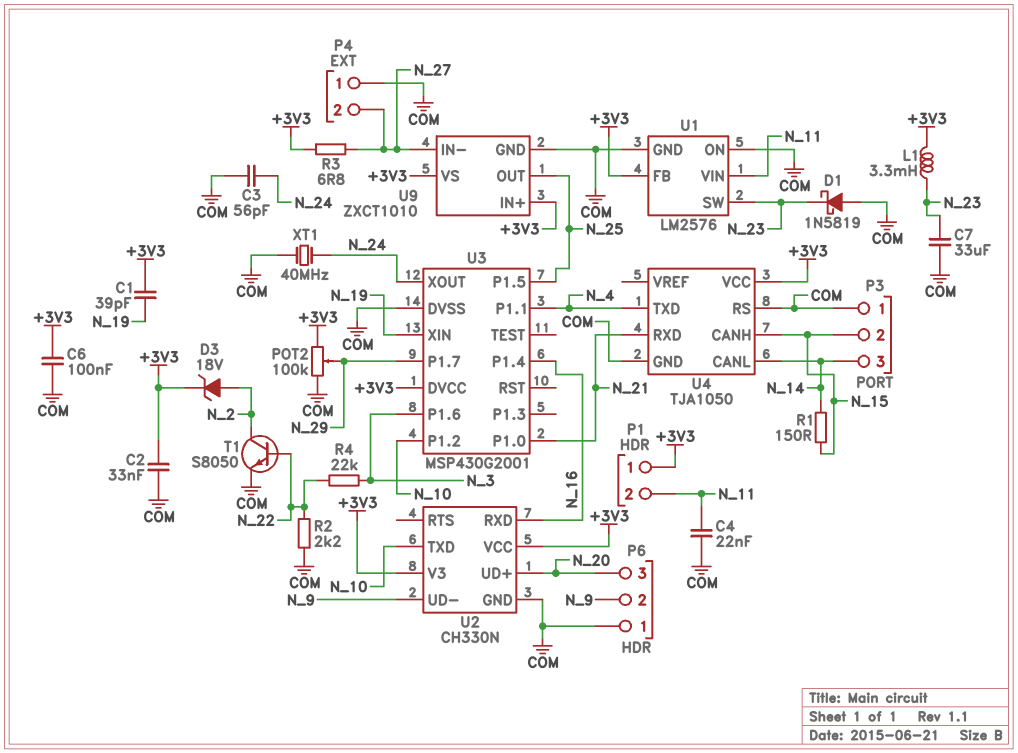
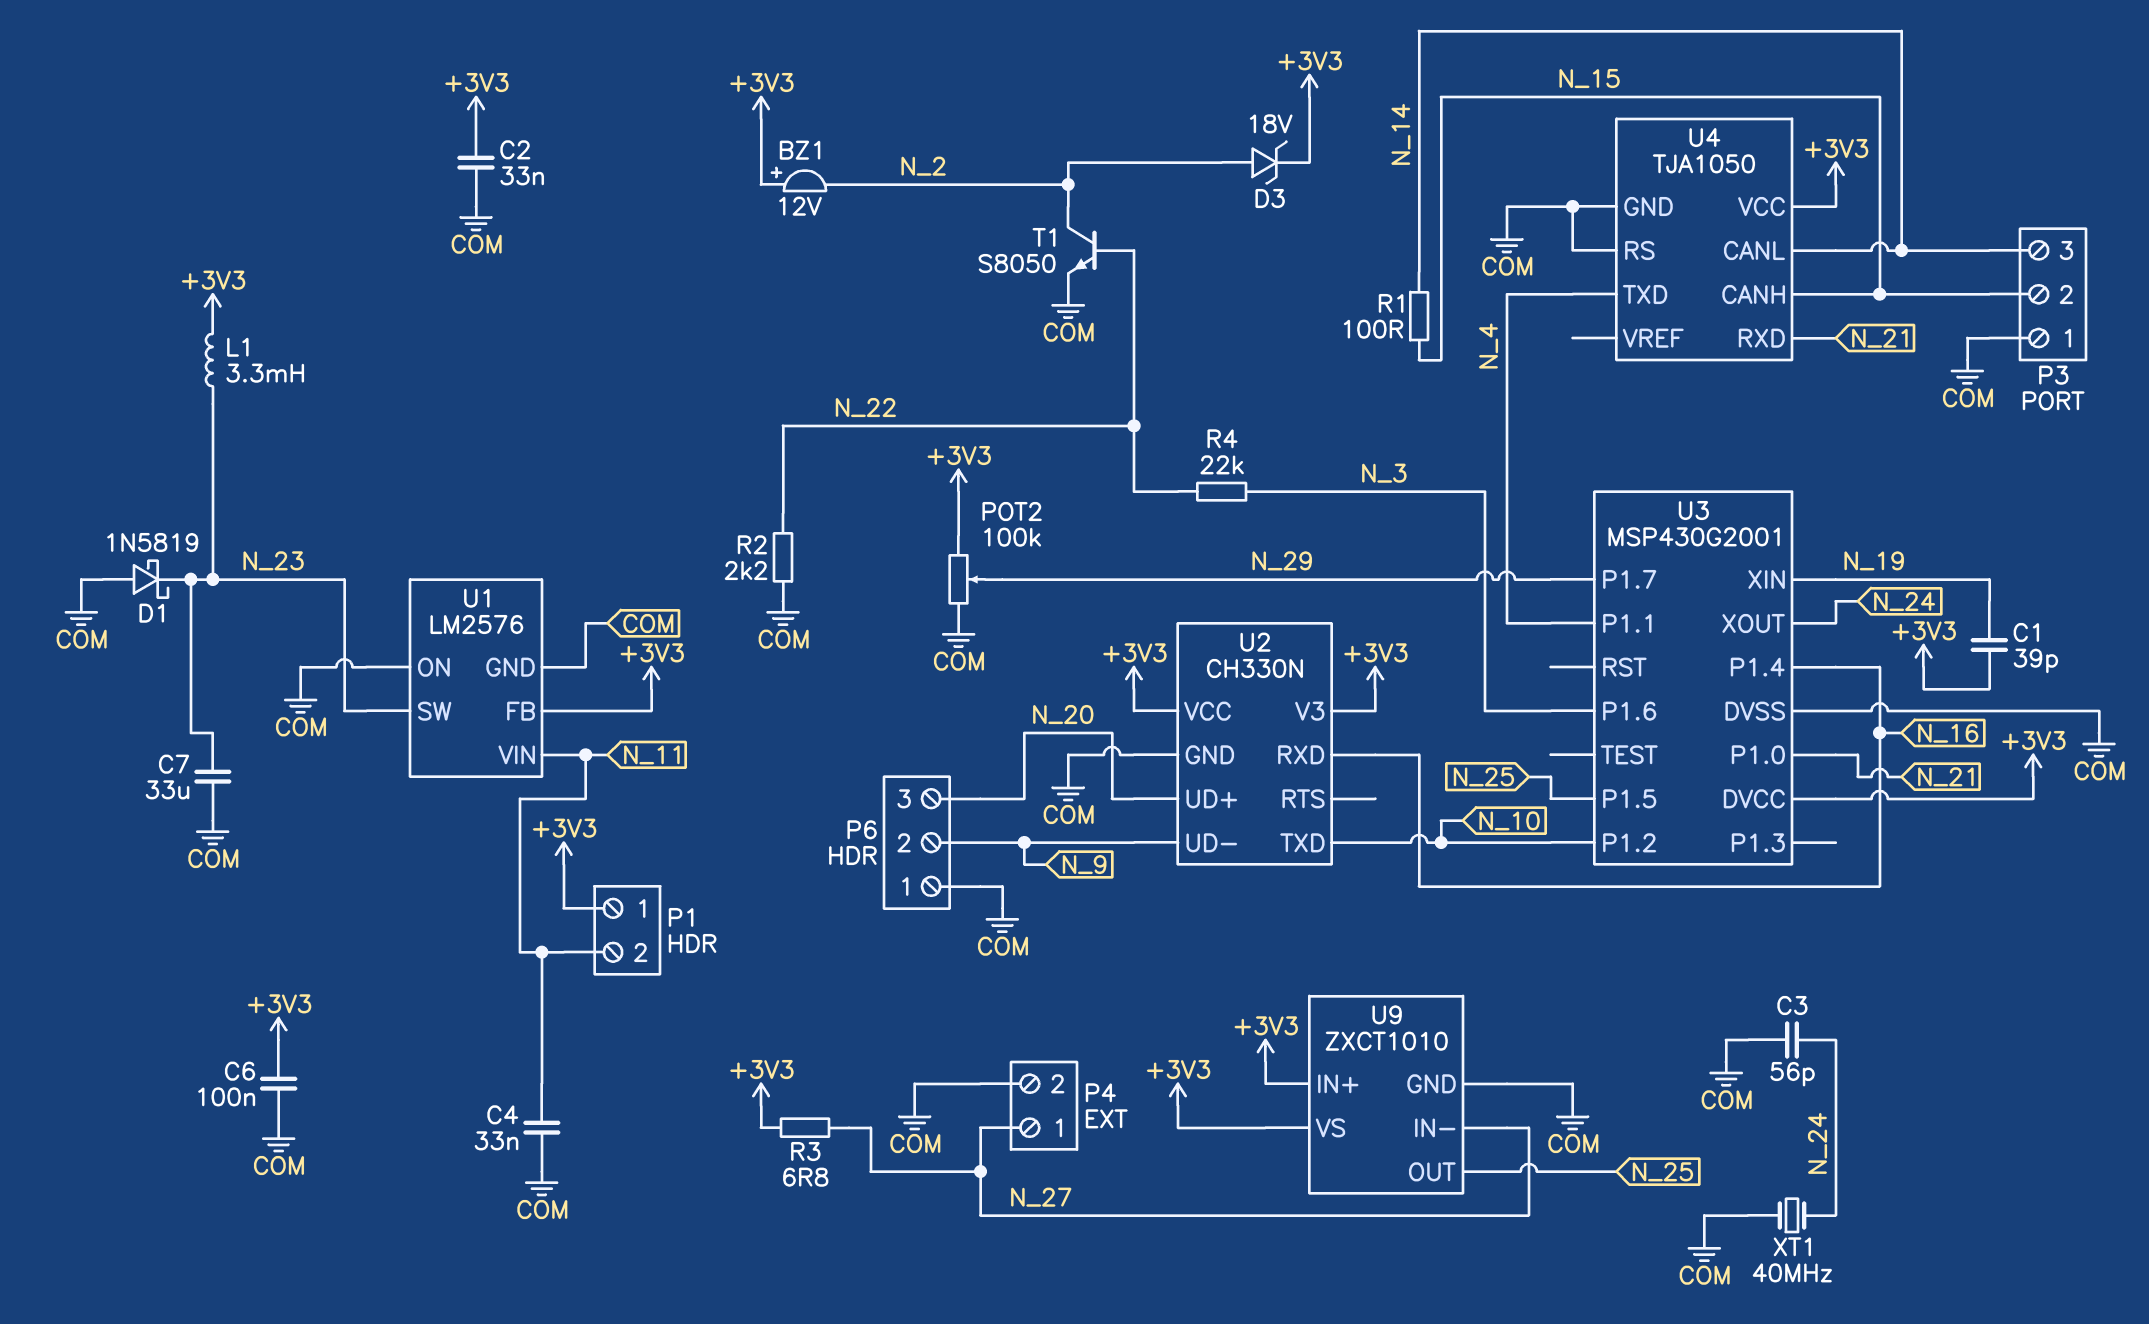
BZ1: none -> buzzer 12V (plus +3V3, minus N_2)
C4: 22nF (COM, N_11) -> 33nF (COM, N_11)
P4 pin 1: COM -> N_27
P4 pin 2: N_27 -> COM
R1: 150 (N_14, N_15) -> 100 (N_14, N_15)

